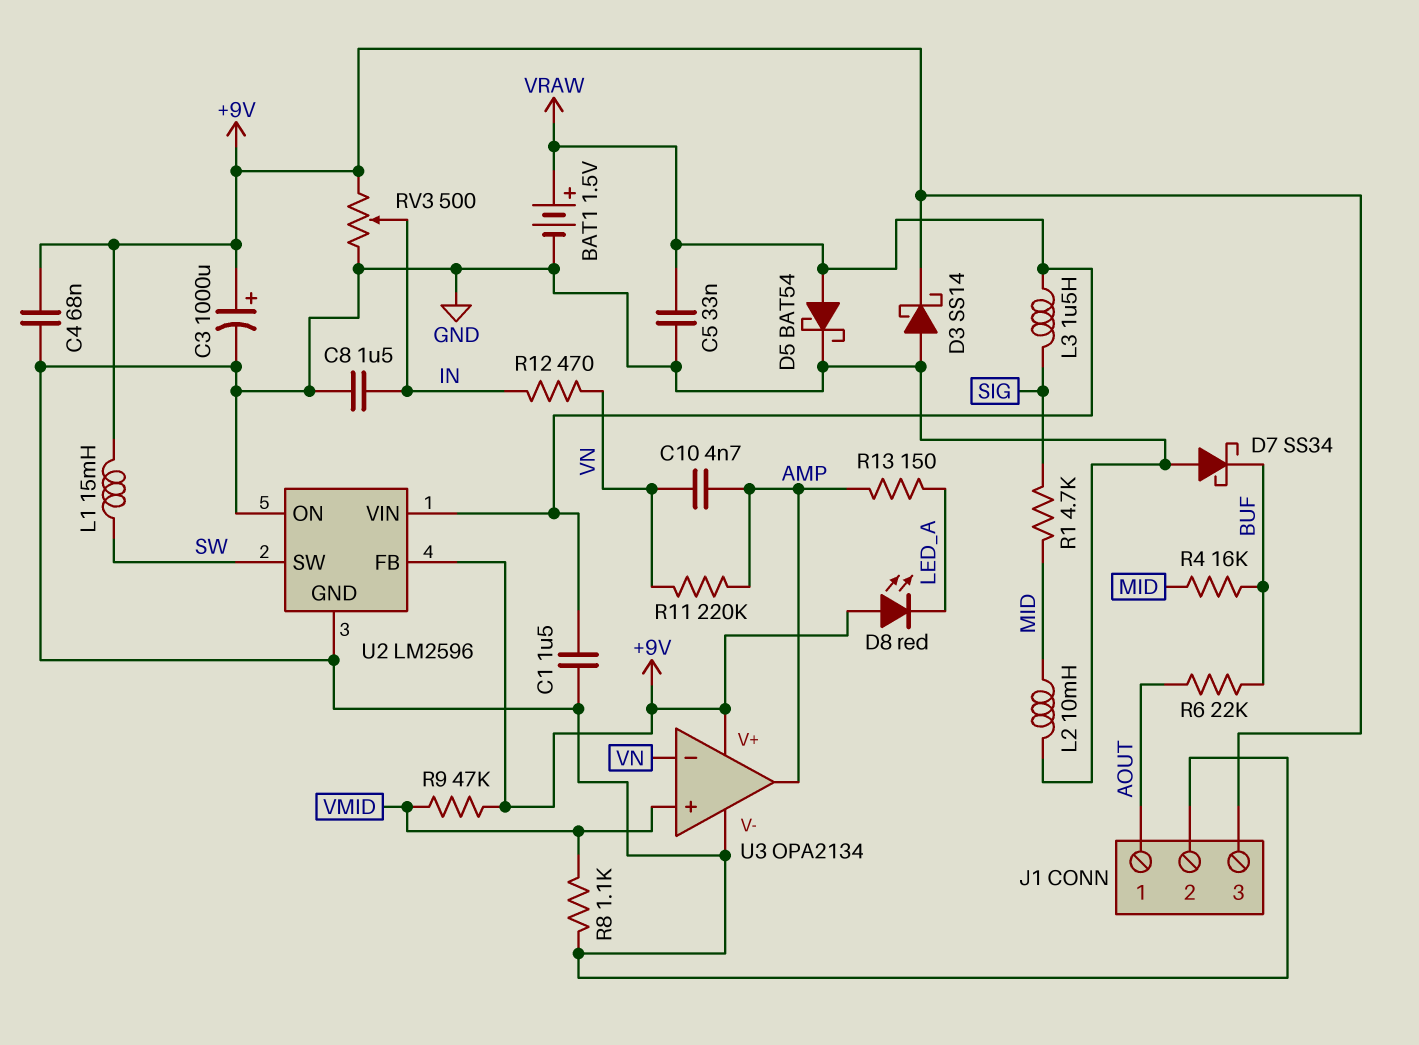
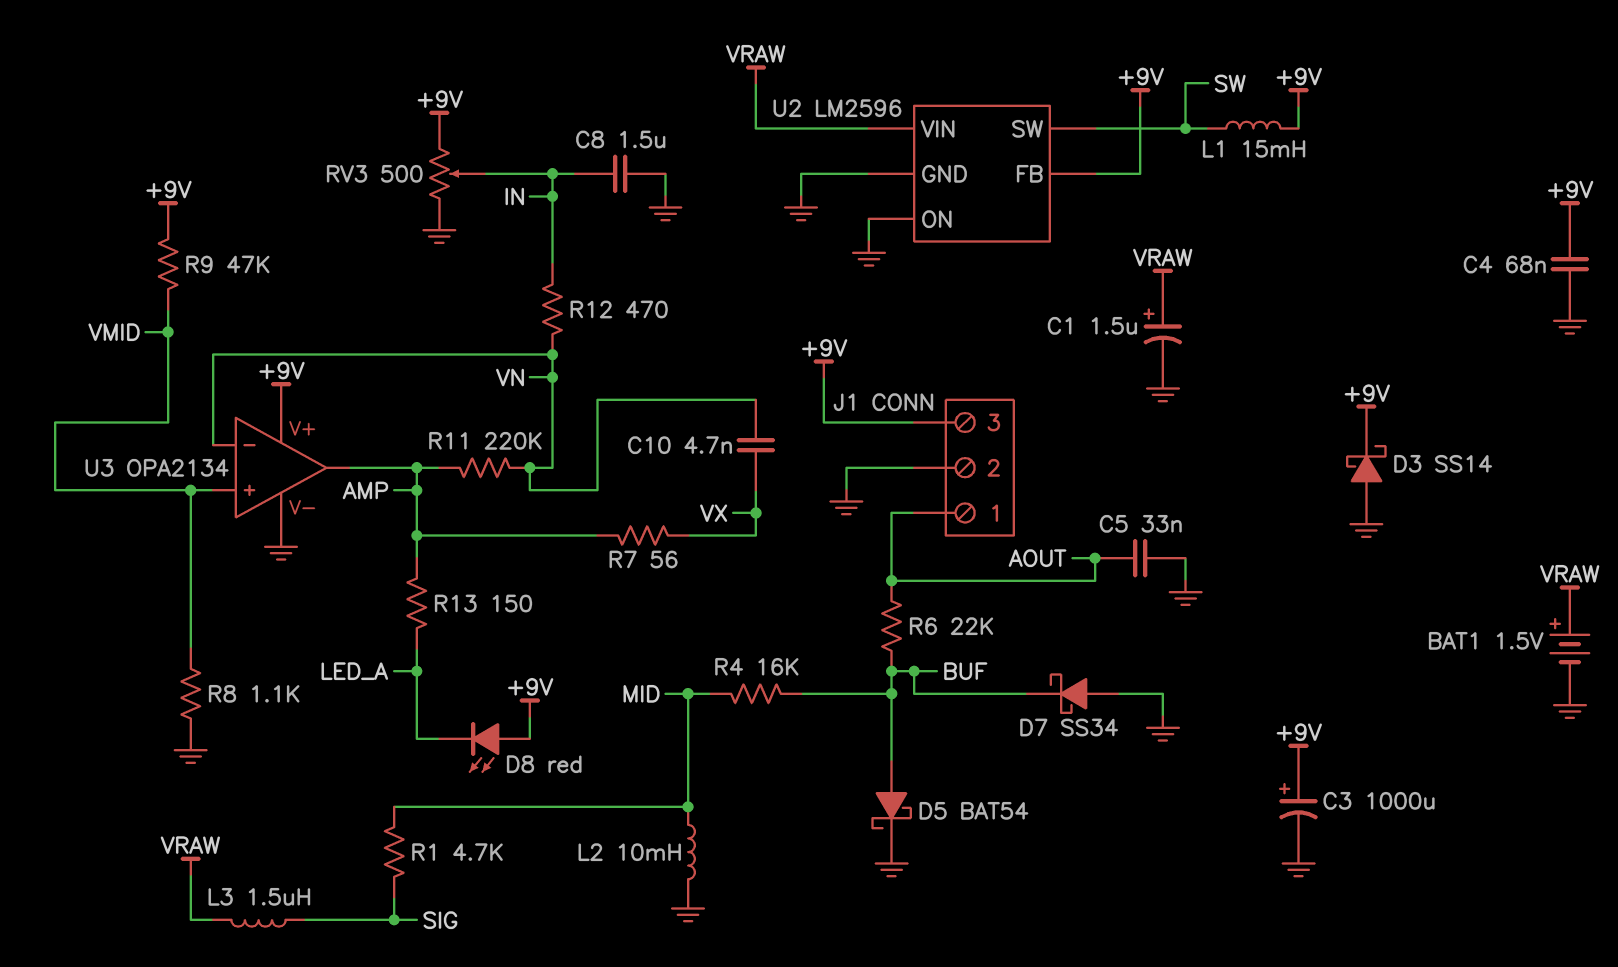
C1: 1.5uF (GND, VRAW) -> 1.5uF (plus VRAW, minus GND)
C5: 33nF (GND, VRAW) -> 33nF (AOUT, GND)
C10: 4.7nF (AMP, VN) -> 4.7nF (VN, VX)
D5: schottky BAT54 (A VRAW, K GND) -> schottky BAT54 (A BUF, K GND)
R7: none -> 56 (AMP, VX)

